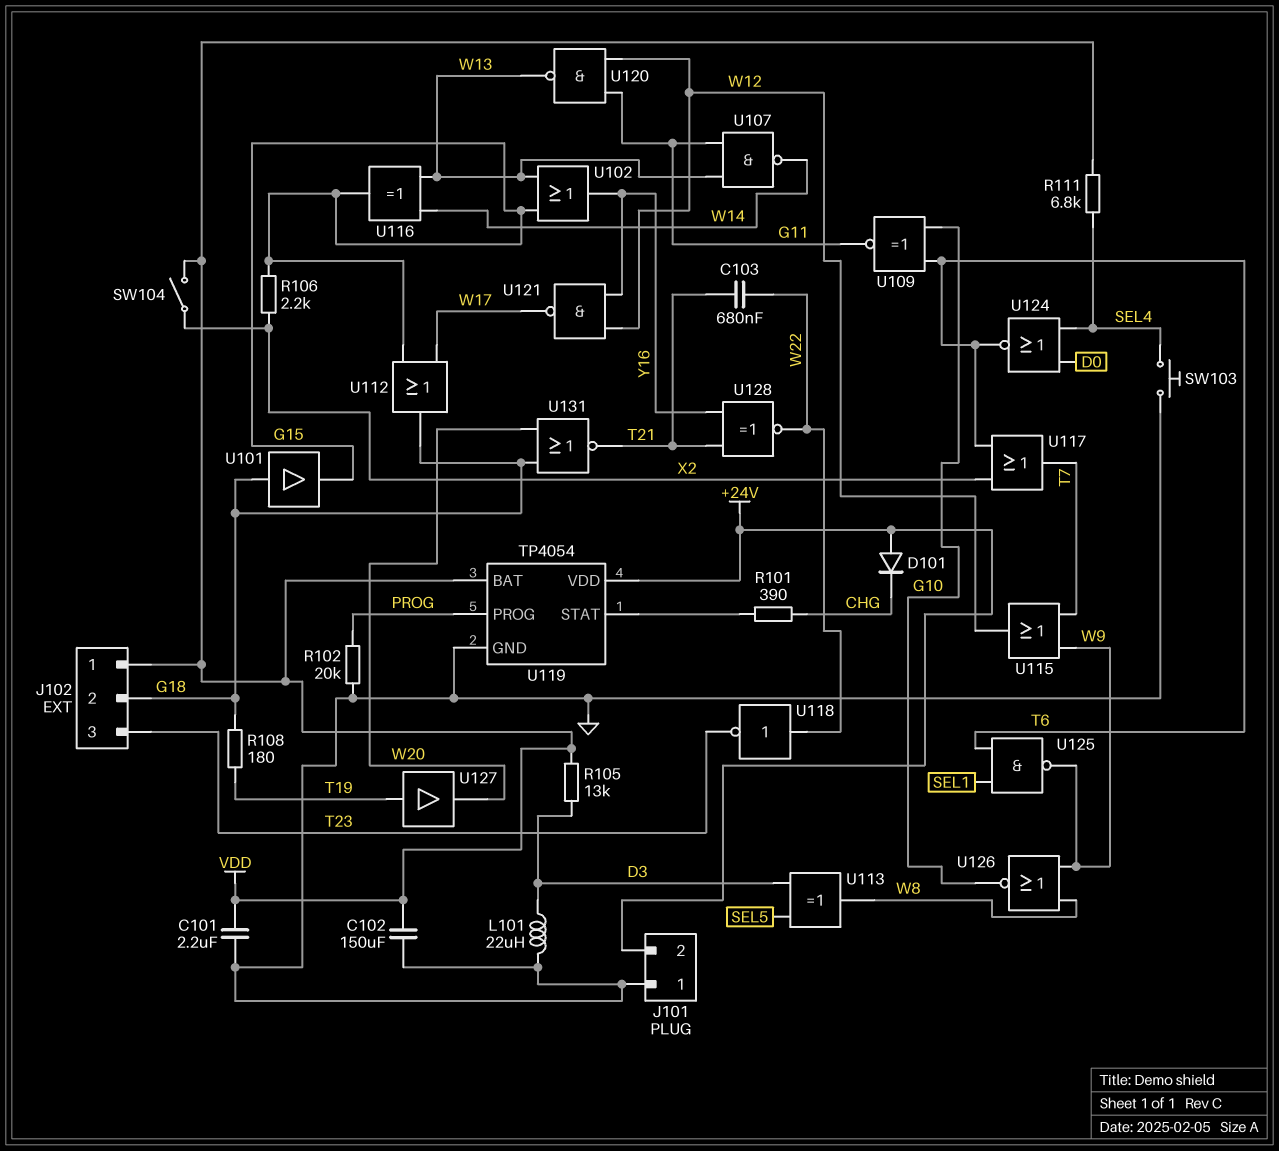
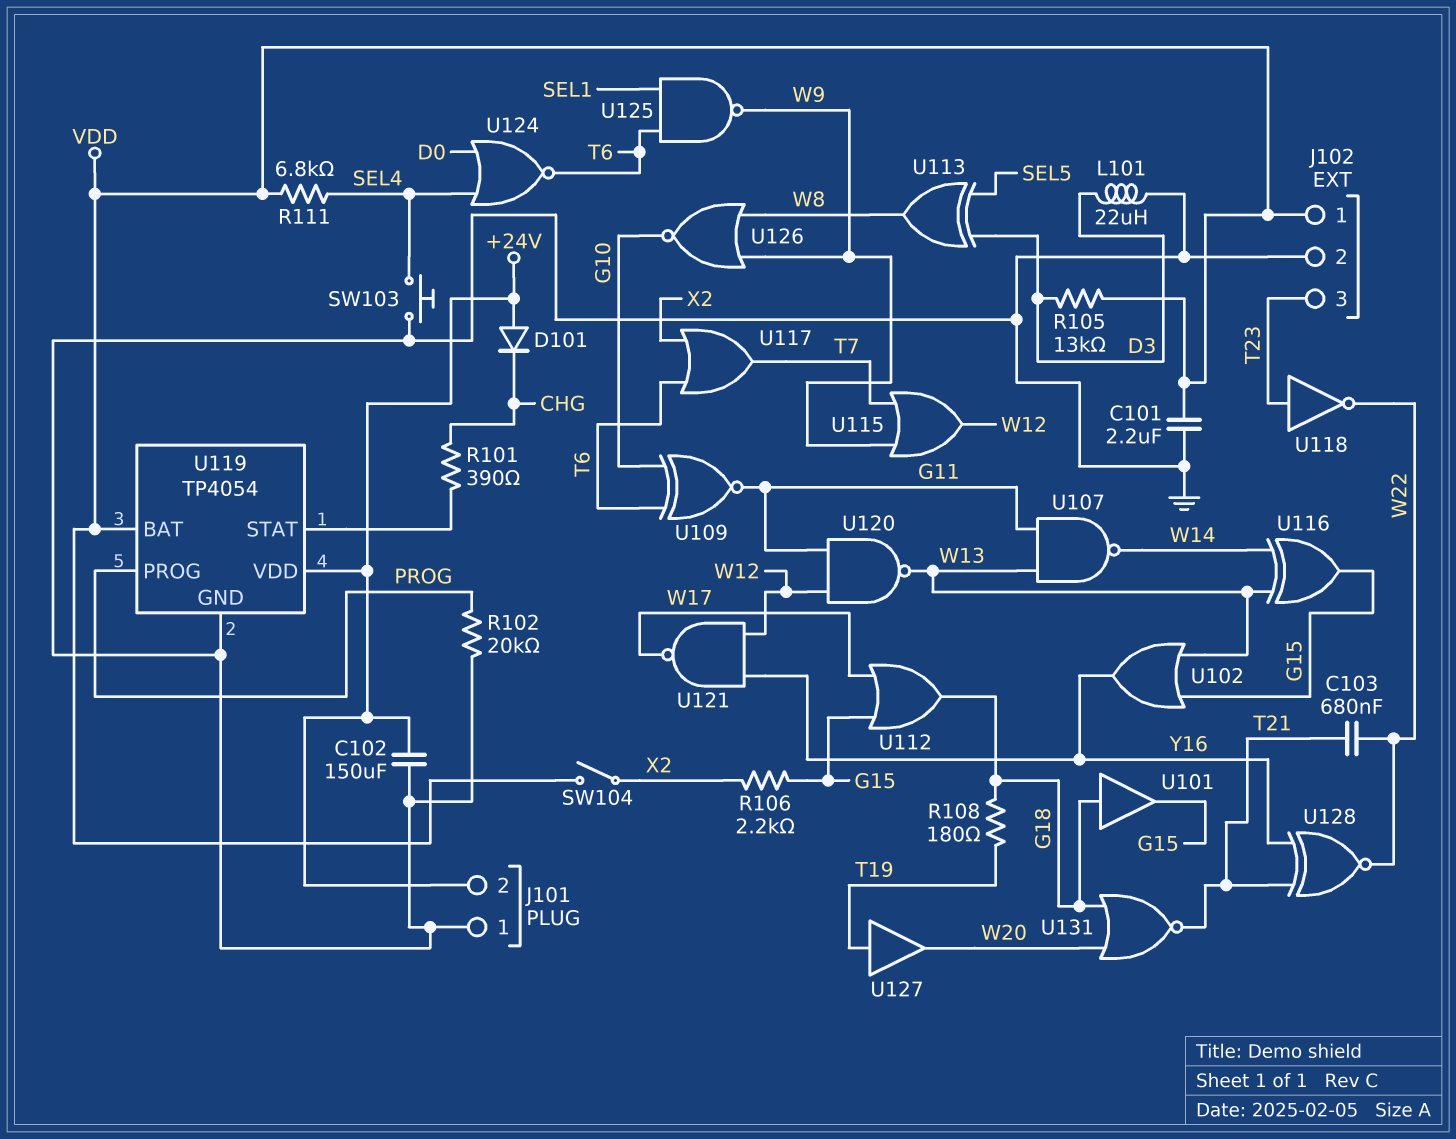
C102: 150uF (GND, VDD) -> 150uF (+24V, GND)
J102 pin 2: G18 -> GND
U118: NOT (in W22, out T23) -> NOT (in T23, out W22)

